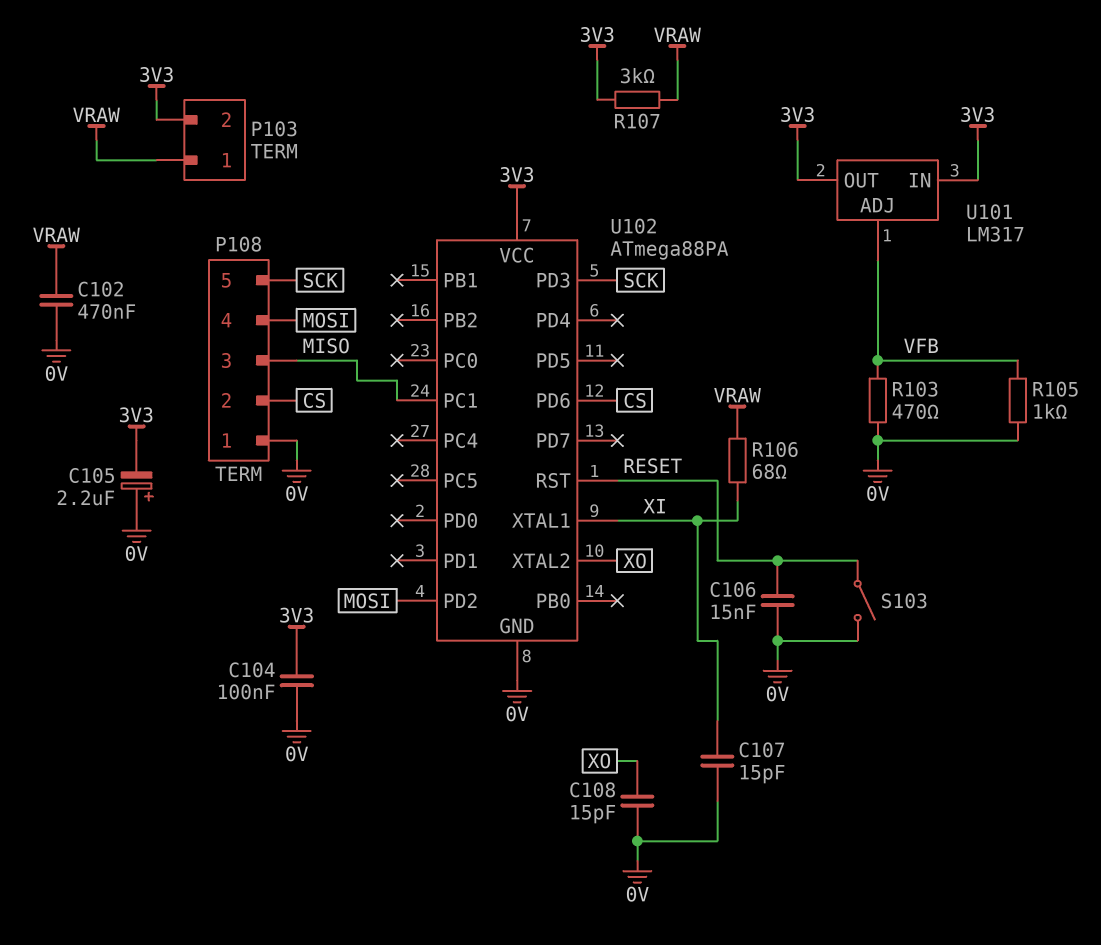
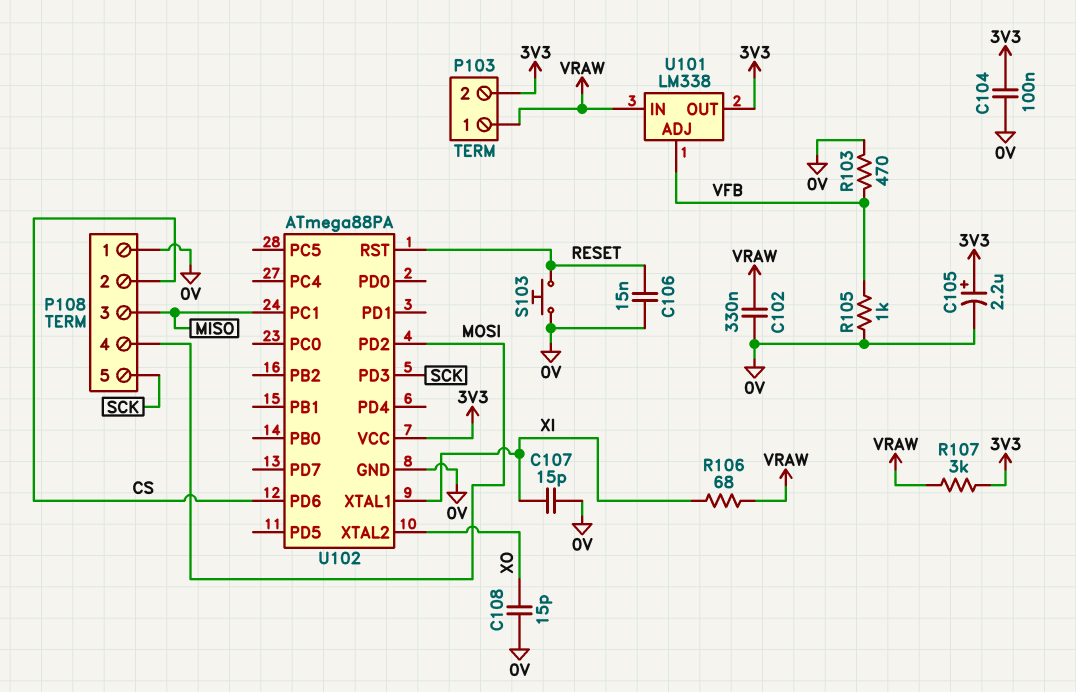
C102: 470nF (0V, VRAW) -> 330nF (0V, VRAW)
C105: 2.2uF (plus 0V, minus 3V3) -> 2.2uF (plus 3V3, minus 0V)
S103: switch (0V, RESET) -> button (0V, RESET)
U101: LM317 -> LM338
U101 pin IN: 3V3 -> VRAW

